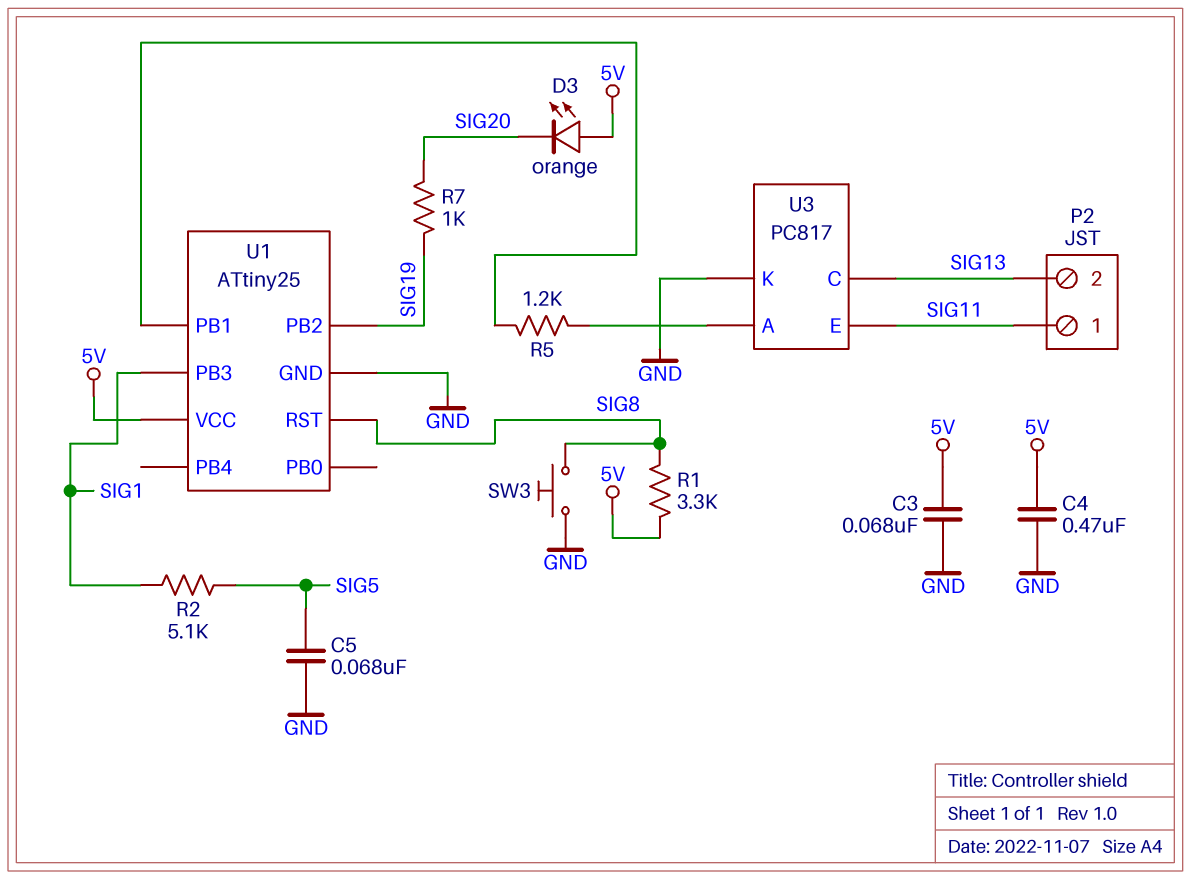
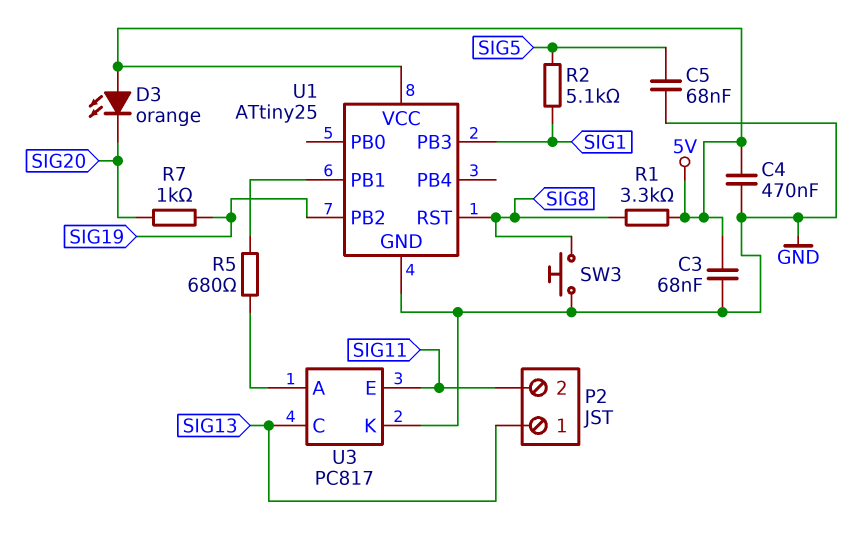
P2 pin 1: SIG11 -> SIG13
P2 pin 2: SIG13 -> SIG11
R5: 1.2k (U1/PB1, U3/A) -> 680 (U1/PB1, U3/A)

